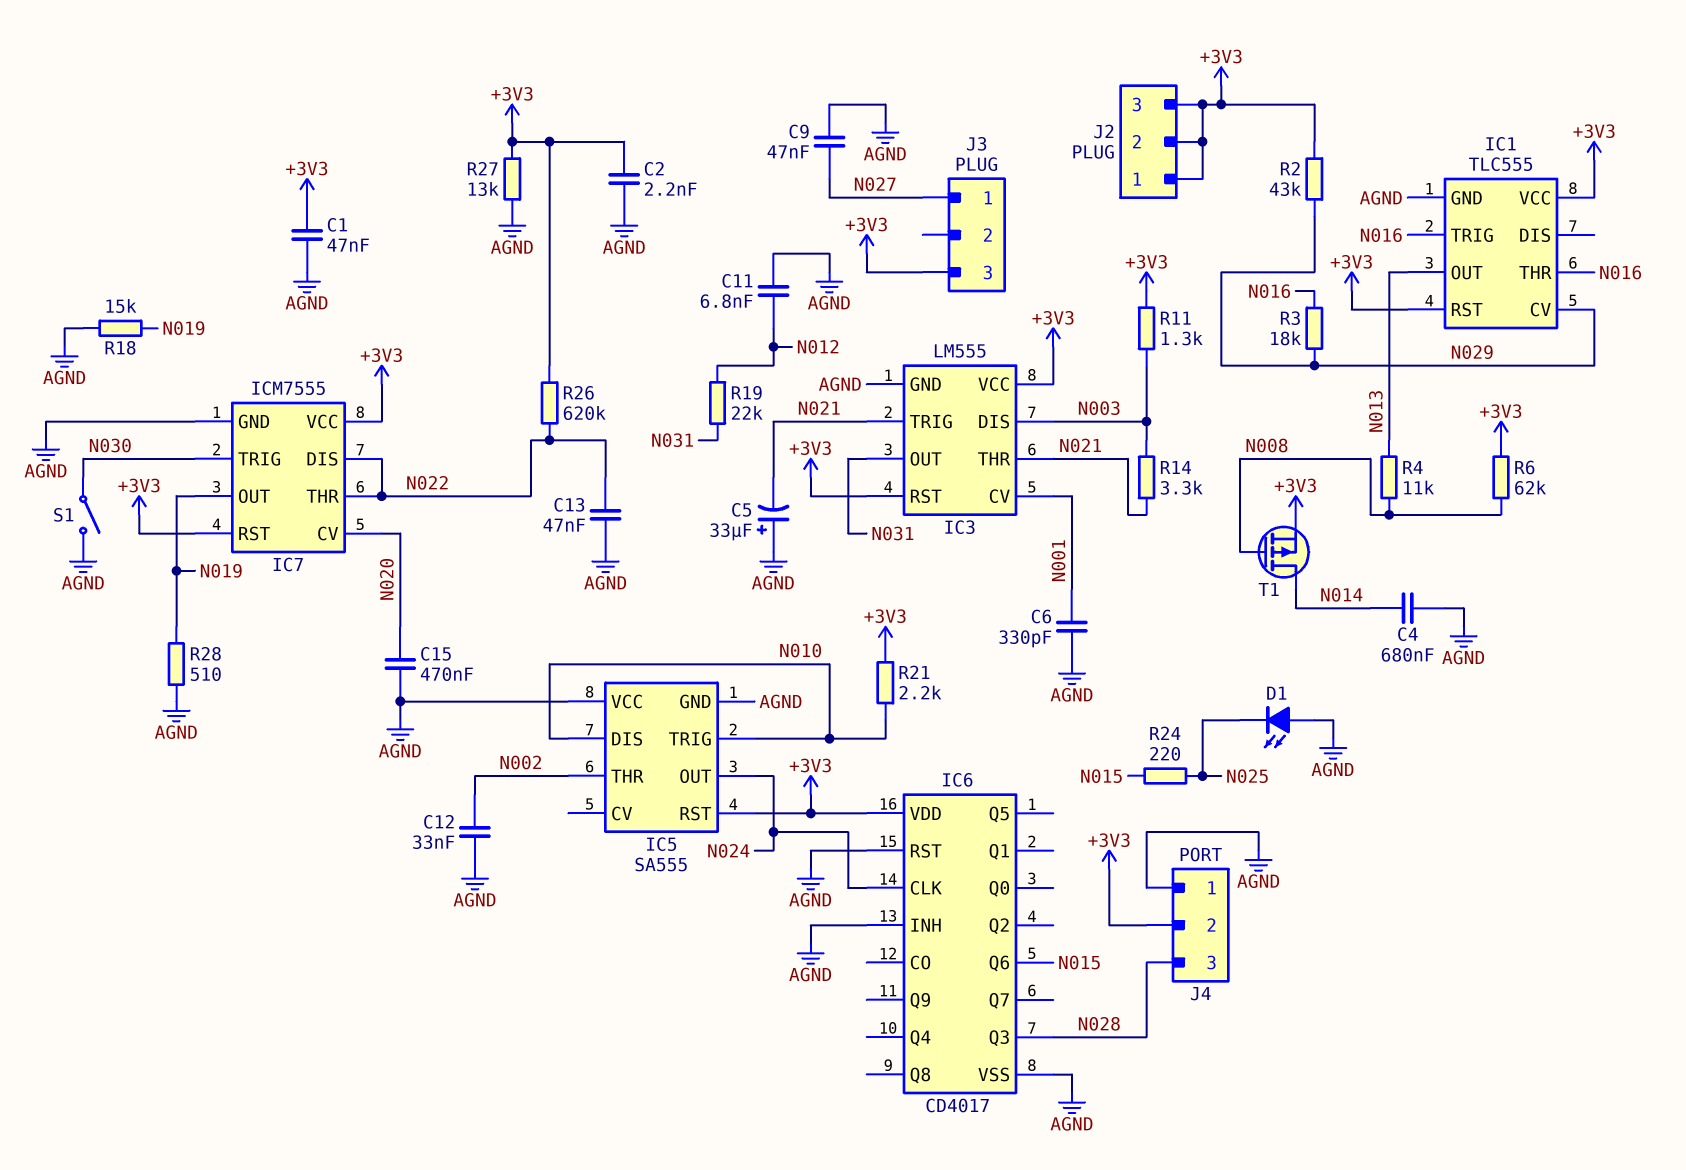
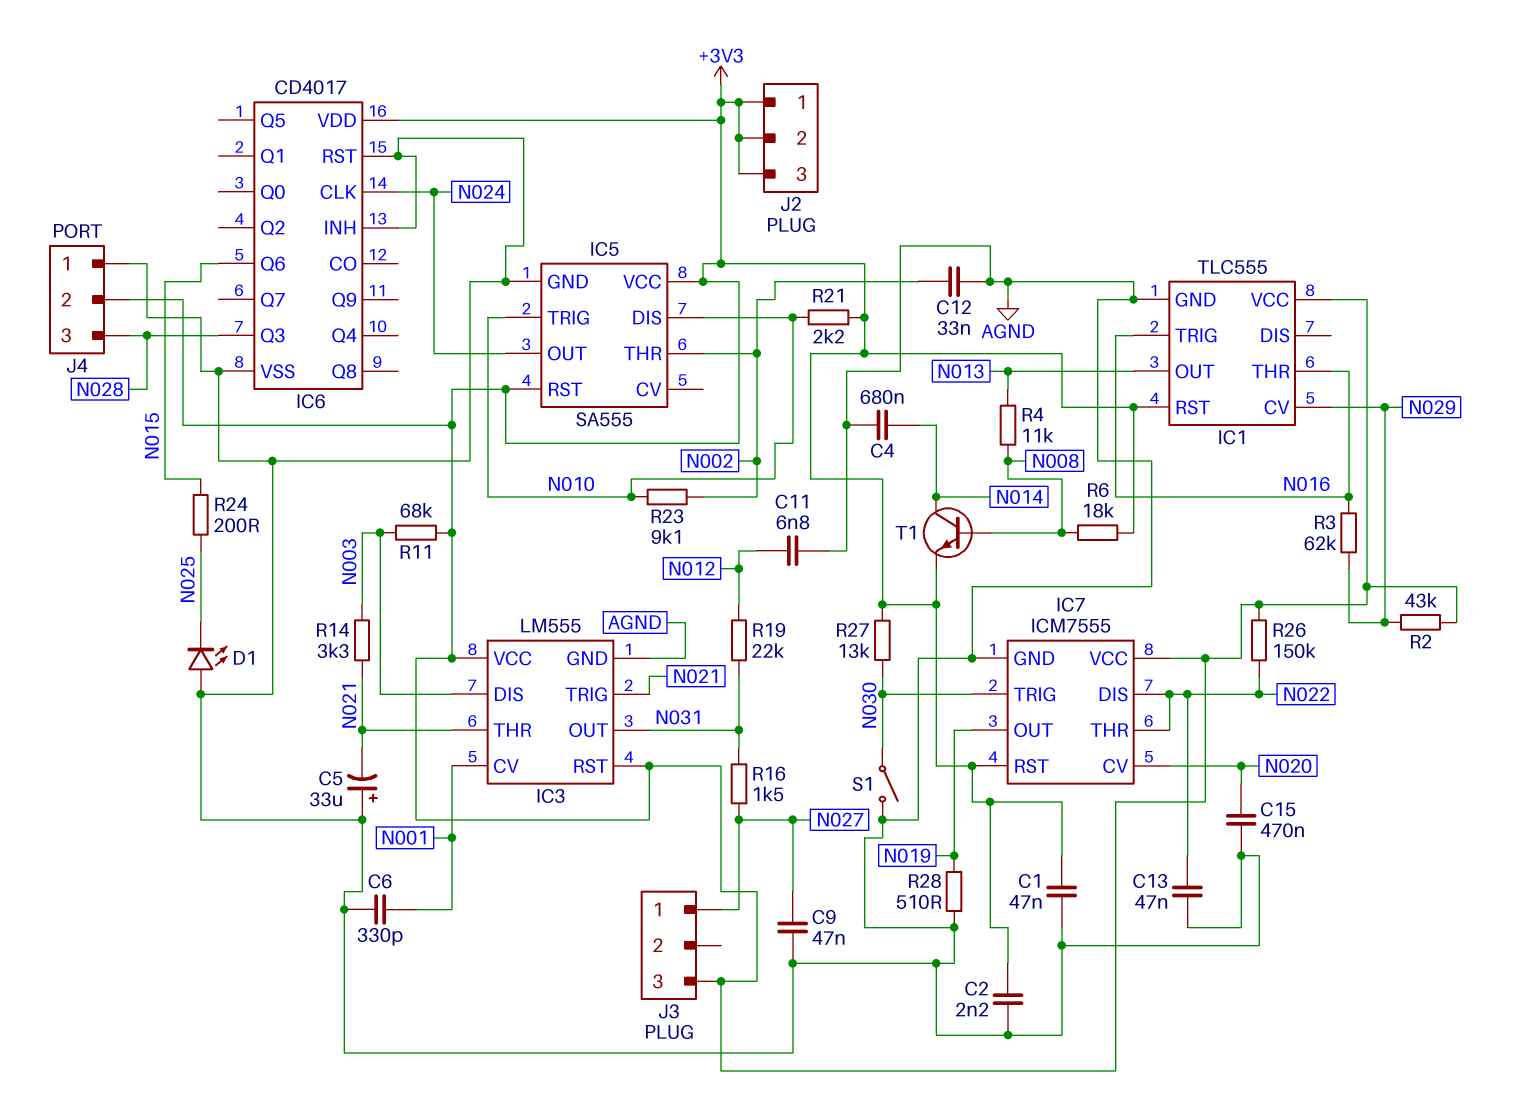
IC5 pin VCC: AGND -> +3V3
R3: 18k (N016, N029) -> 62k (N016, N029)
R6: 62k (+3V3, N008) -> 18k (+3V3, N008)
R11: 1.3k (+3V3, N003) -> 68k (+3V3, N003)
R16: none -> 1.5k (N027, N031)
R18: 15k (AGND, N019) -> none
R23: none -> 9.1k (N002, N010)
R24: 220 (N015, N025) -> 200 (N015, N025)
R26: 620k (+3V3, N022) -> 150k (+3V3, N022)
R27: 13k (+3V3, AGND) -> 13k (+3V3, N030)
T1: PMOS (G N008, D N014, S +3V3) -> NPN (B N008, C N014, E +3V3)

